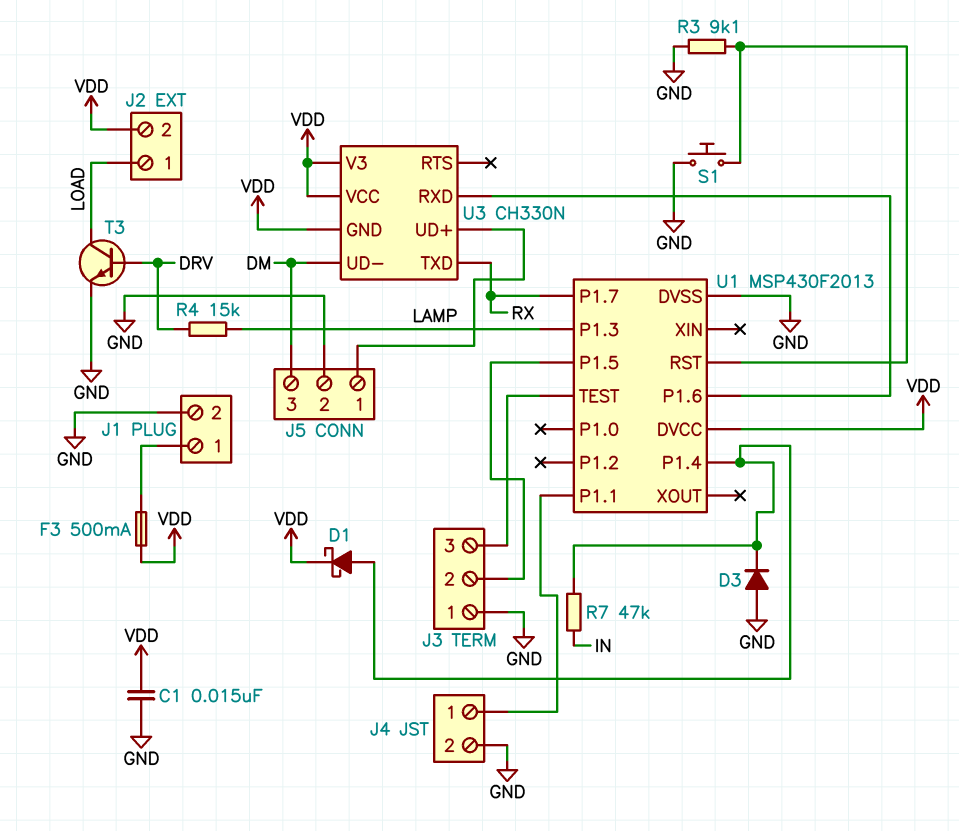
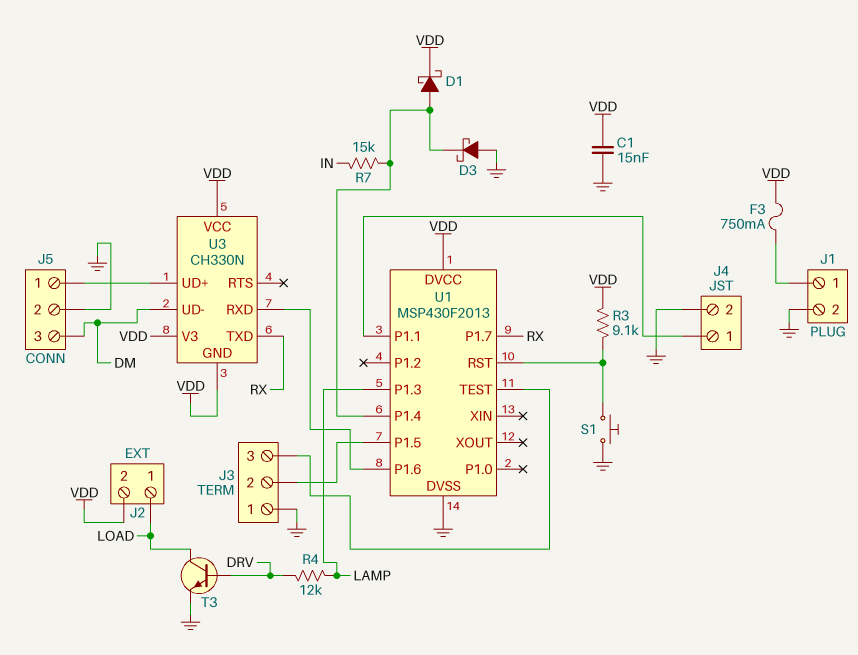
D3: diode (A GND, K U1/P1.4) -> schottky (A GND, K U1/P1.4)
F3: 500mA (J1/1, VDD) -> 750mA (J1/1, VDD)
R3: 9.1k (GND, U1/RST) -> 9.1k (U1/RST, VDD)
R4: 15k (DRV, LAMP) -> 12k (DRV, LAMP)
R7: 47k (IN, U1/P1.4) -> 15k (IN, U1/P1.4)

